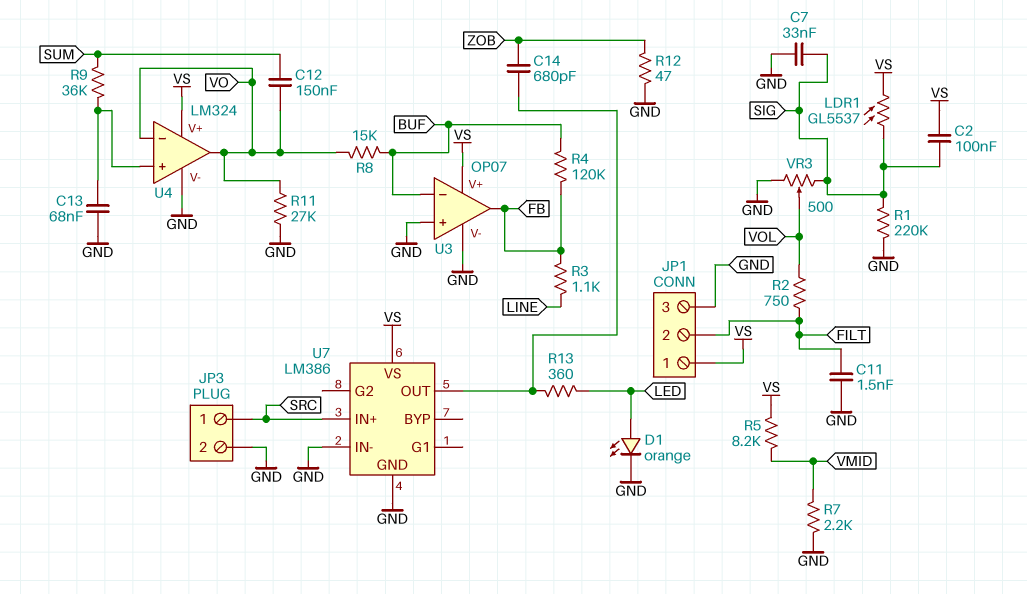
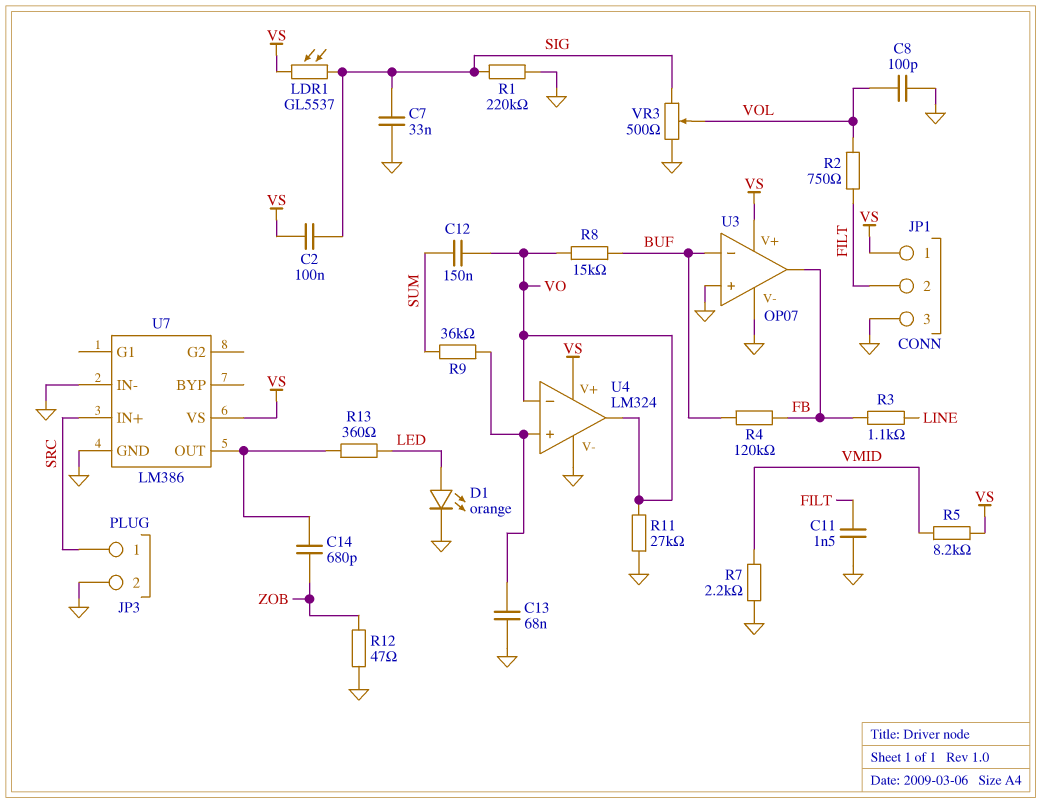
C8: none -> 100pF (GND, VOL)

